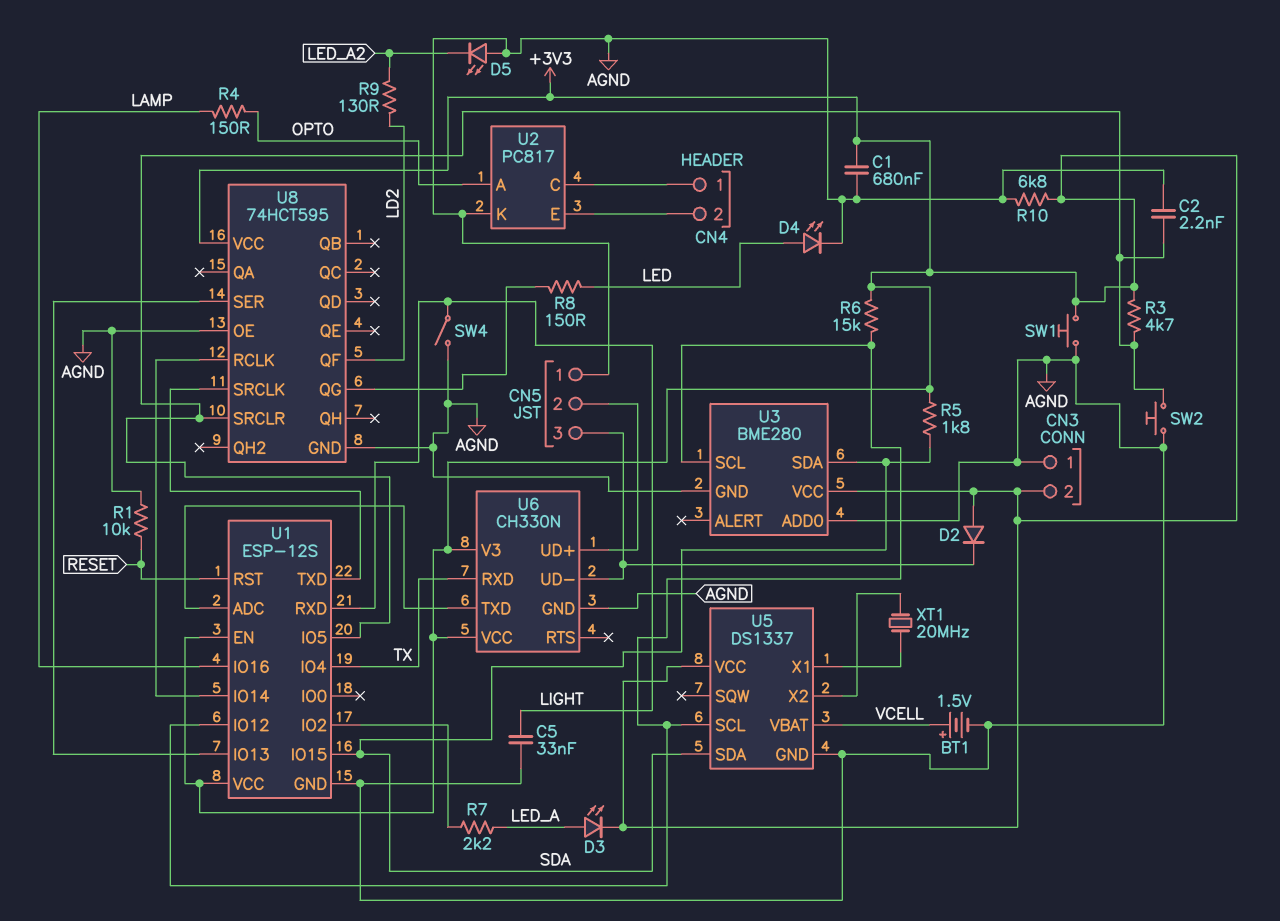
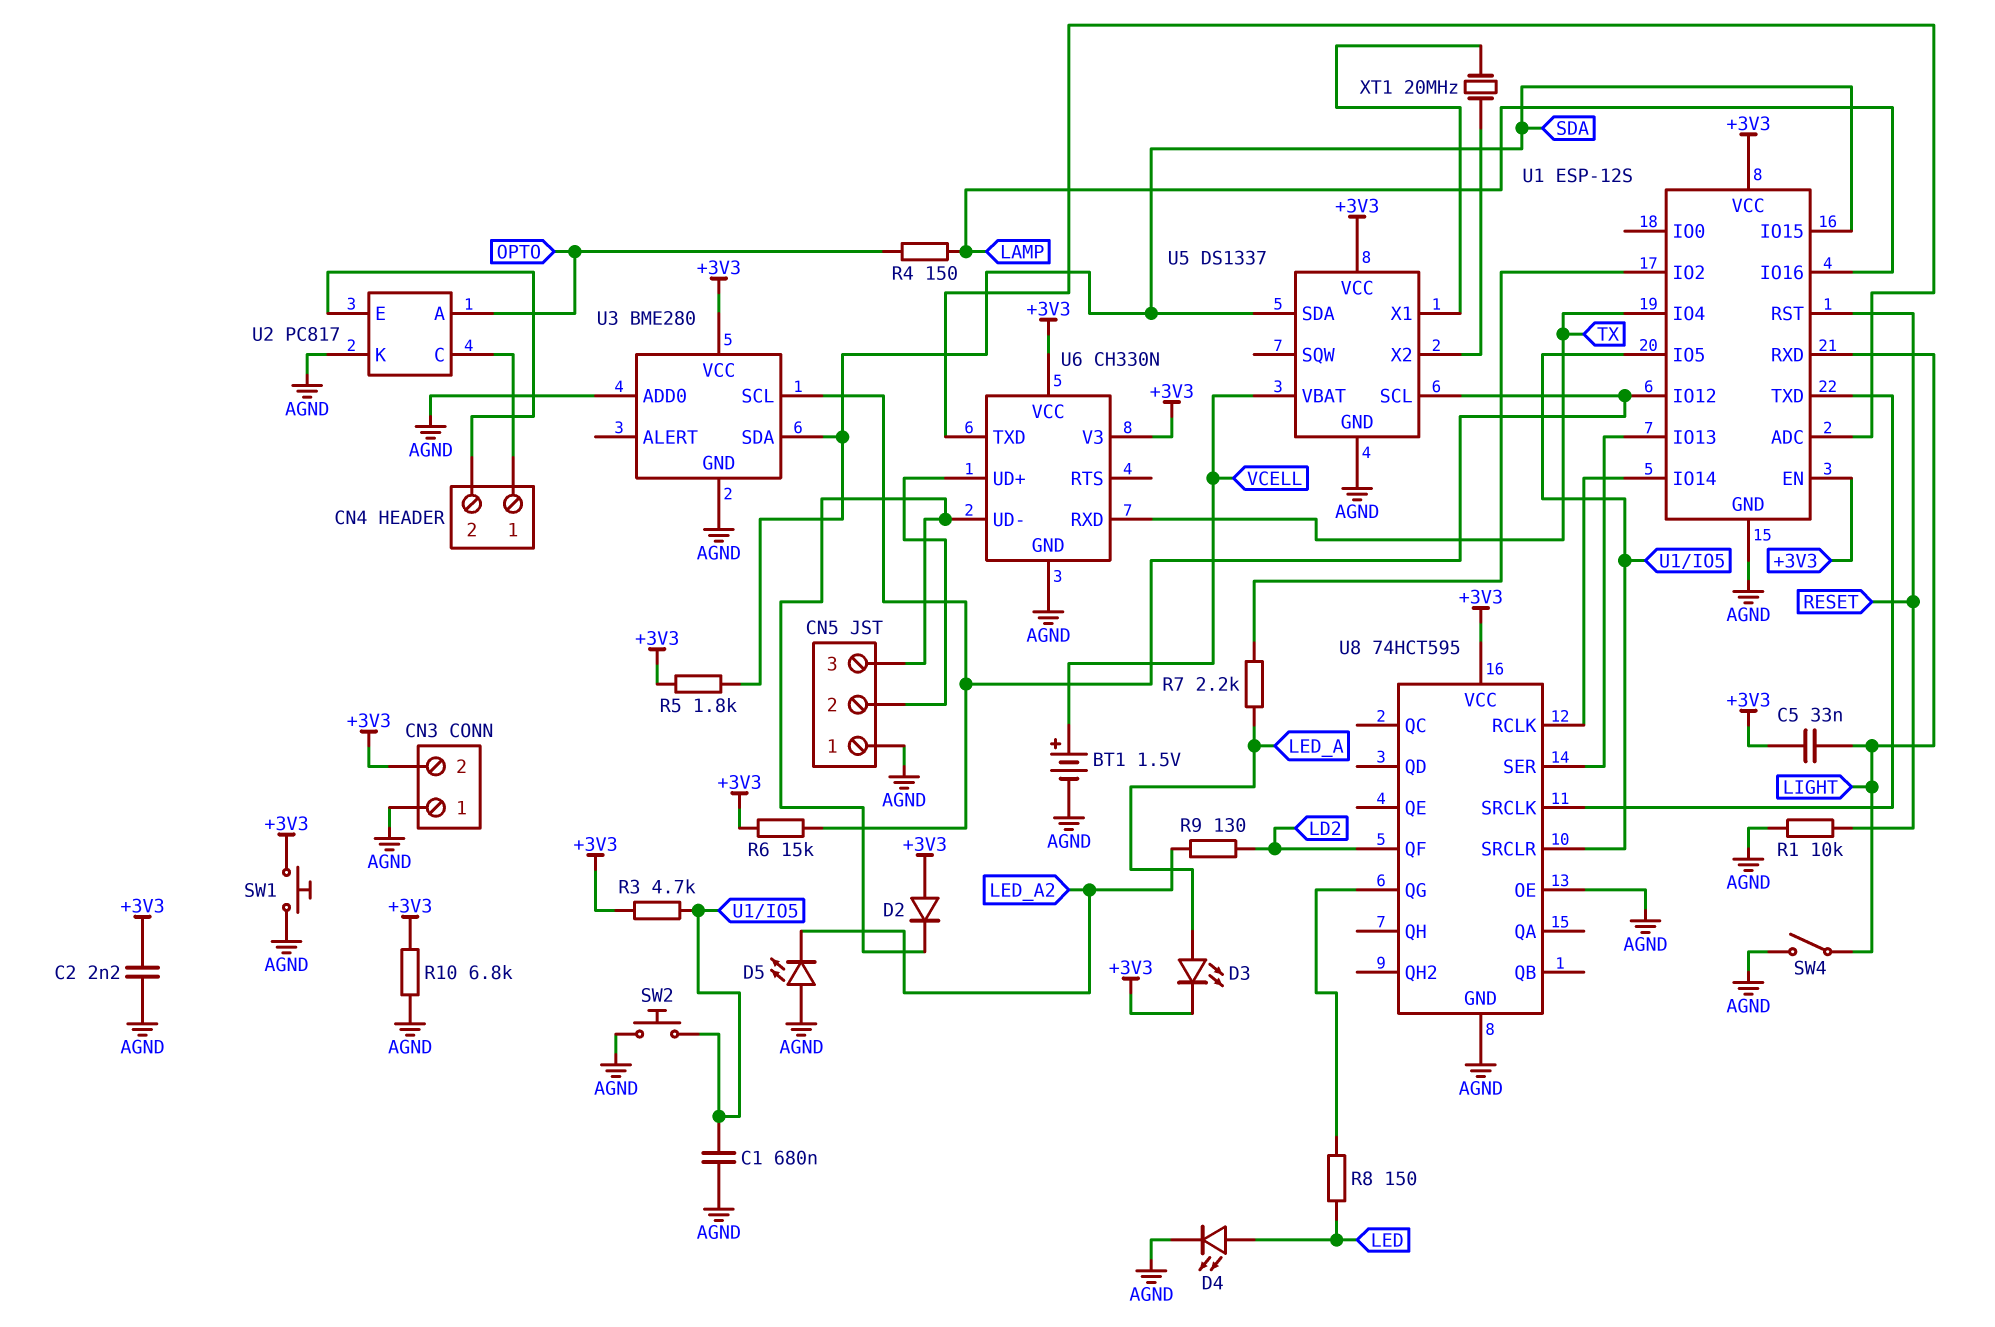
C1: 680nF (+3V3, AGND) -> 680nF (AGND, U1/IO5)
C2: 2.2nF (AGND, U1/IO5) -> 2.2nF (+3V3, AGND)
C5: 33nF (AGND, LIGHT) -> 33nF (+3V3, LIGHT)

